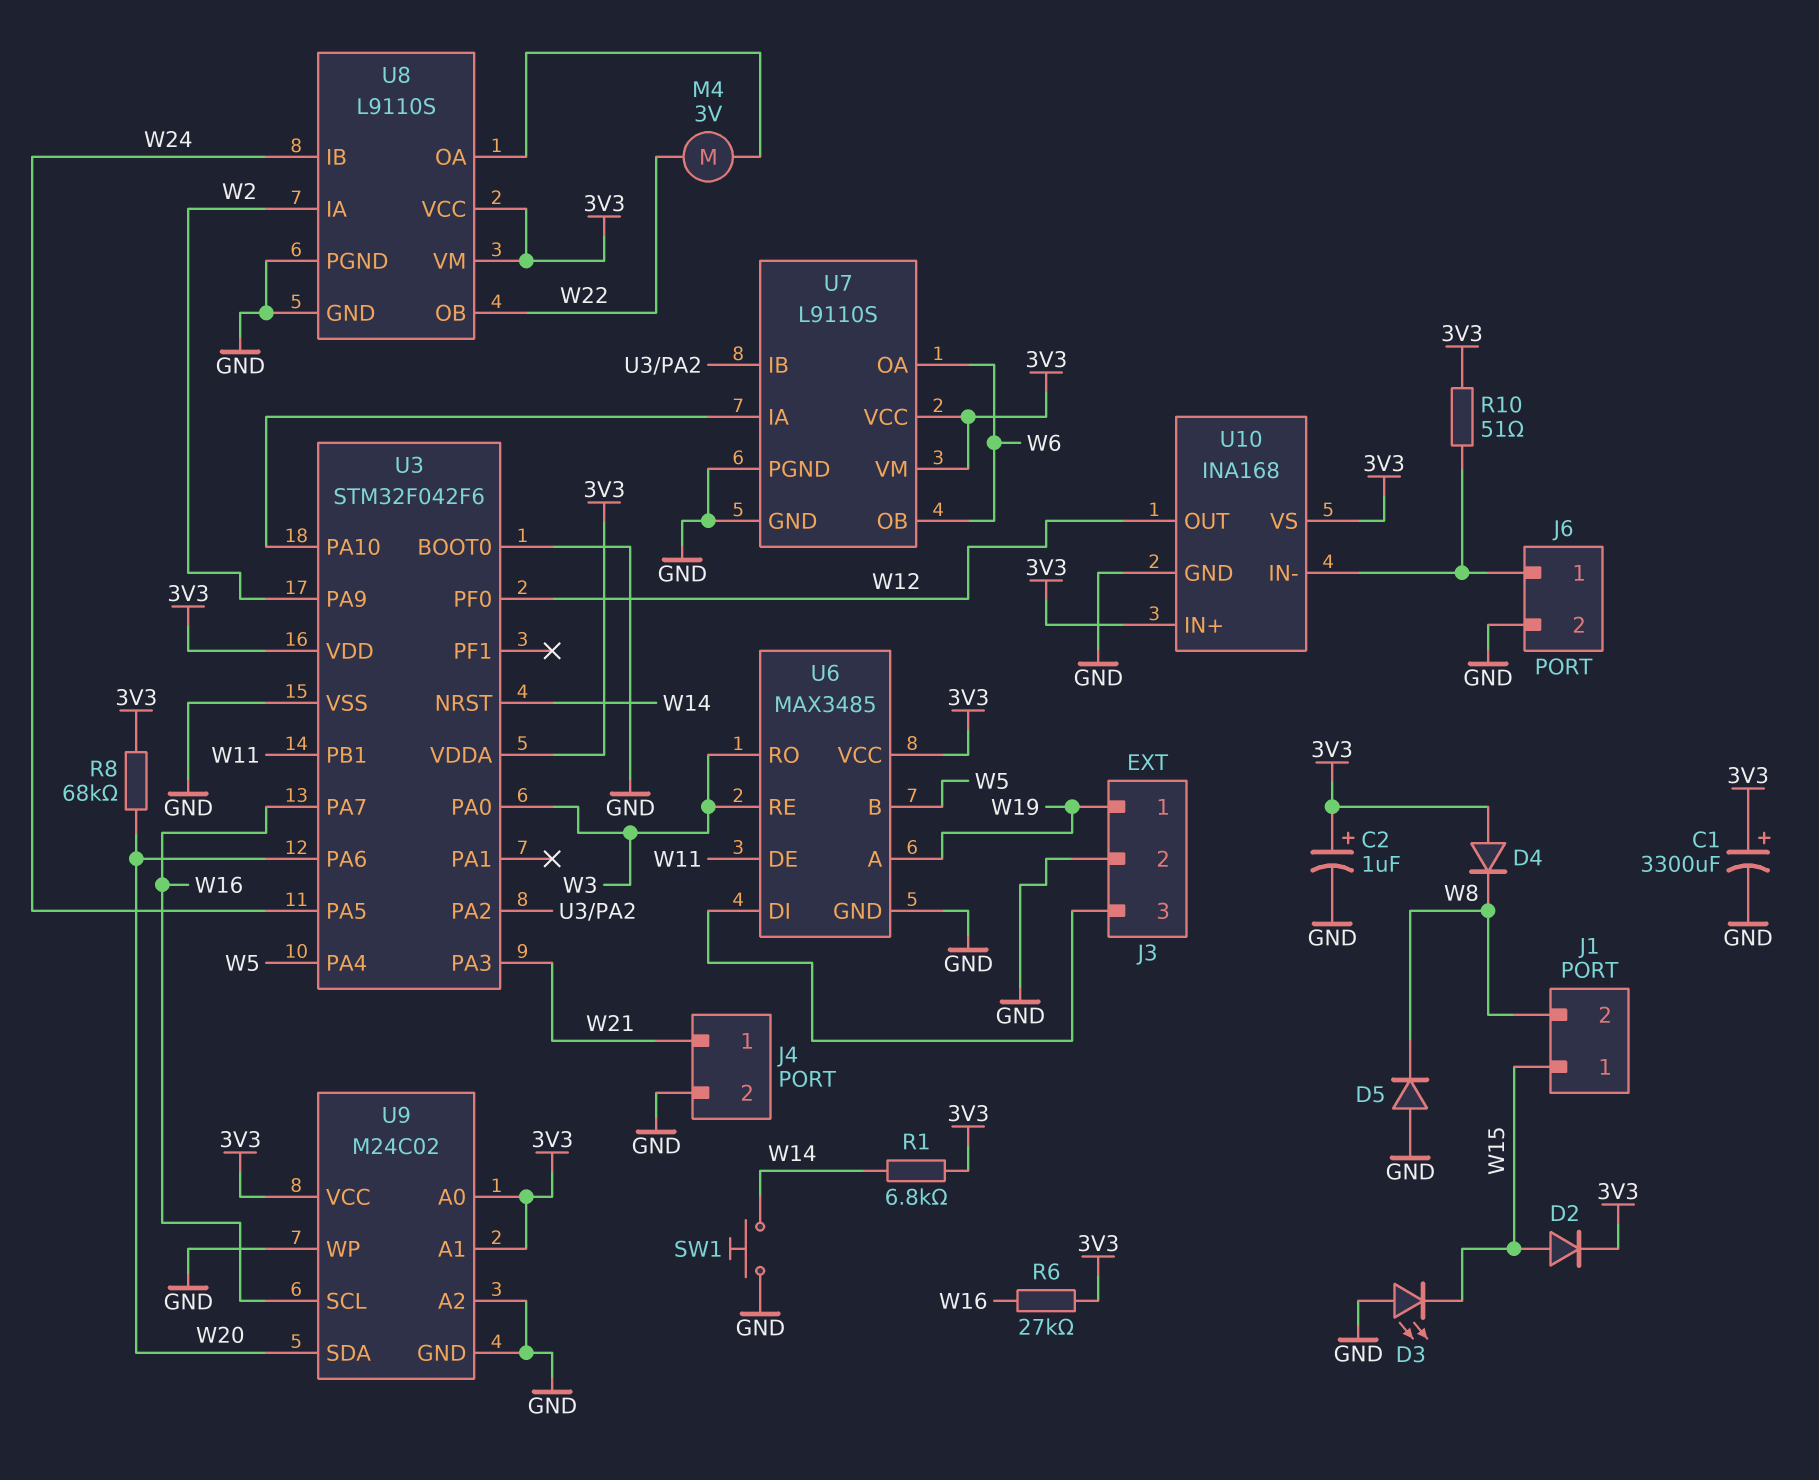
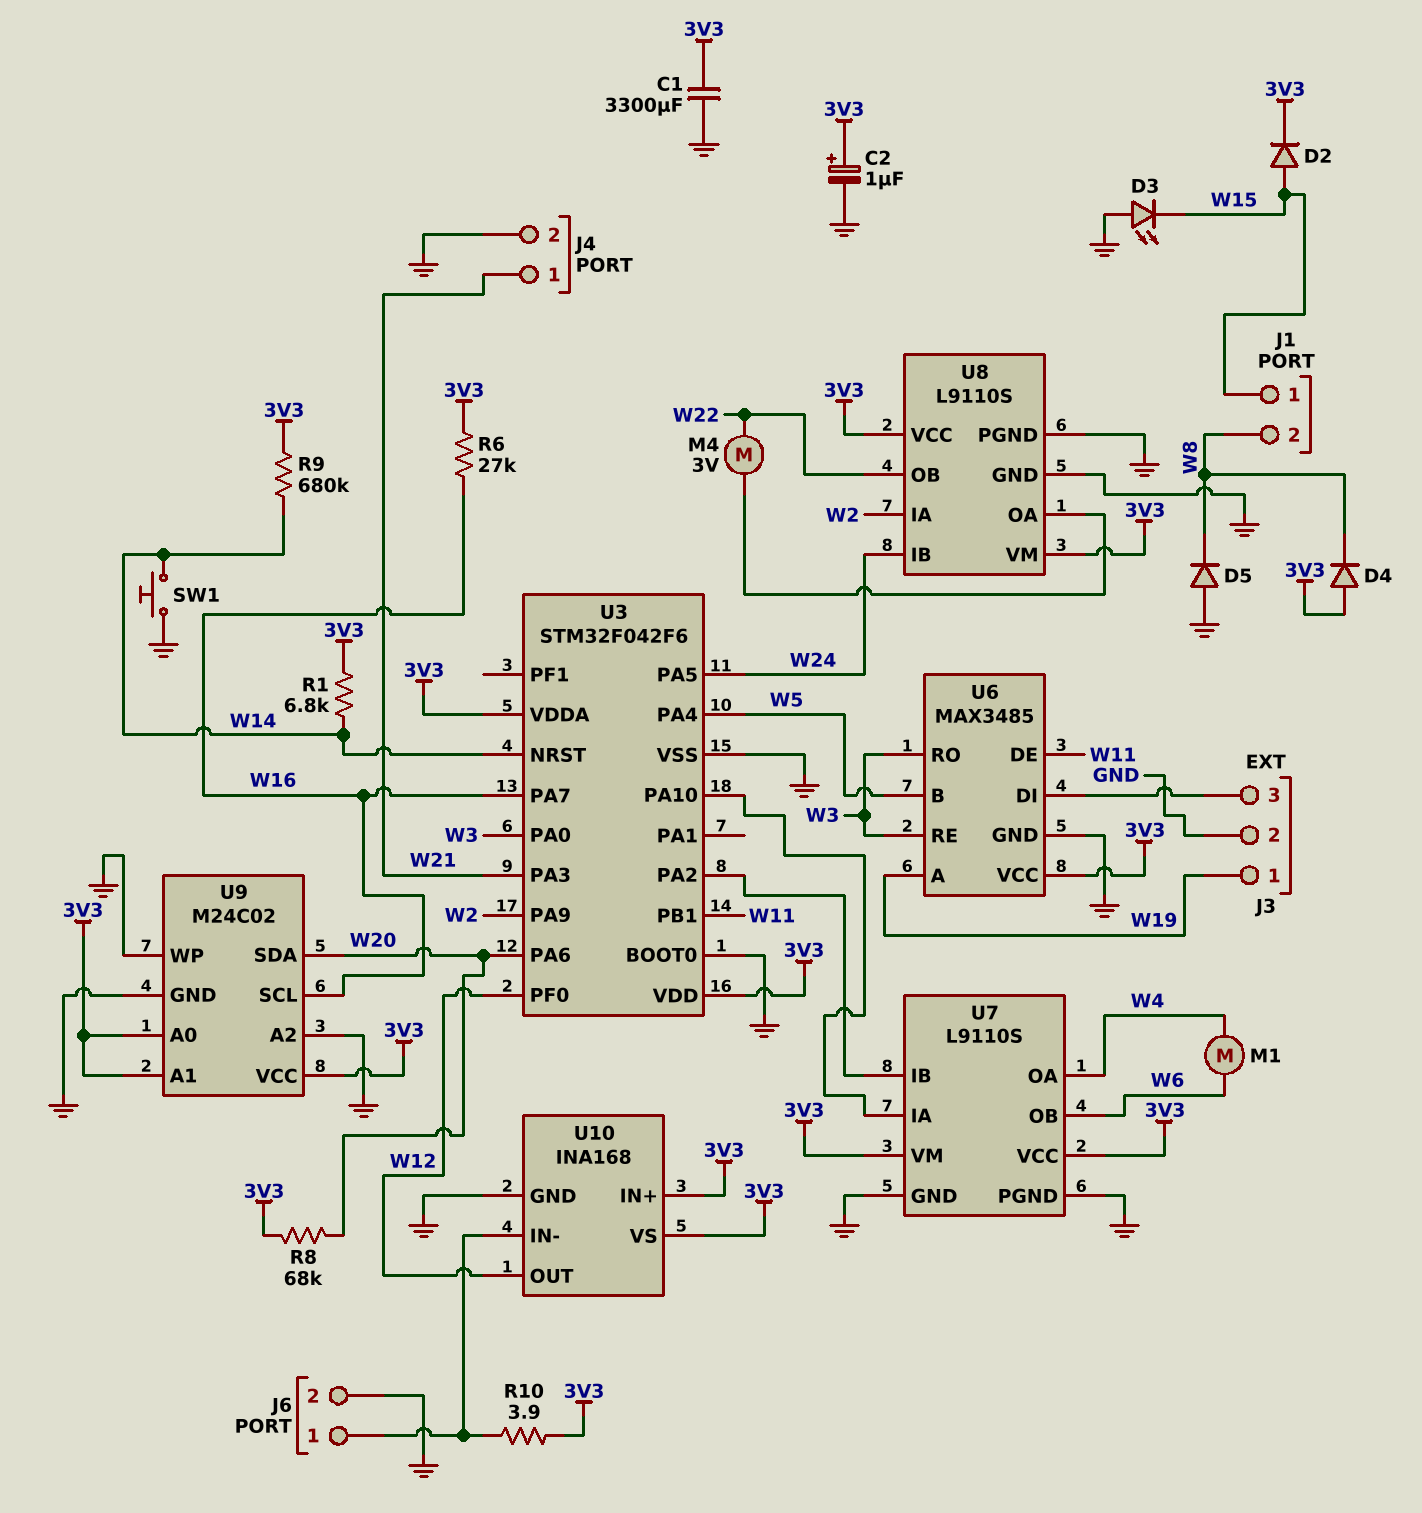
C1: 3300uF (plus 3V3, minus GND) -> 3300uF (3V3, GND)
M1: none -> motor (W4, W6)
R9: none -> 680k (3V3, W14)
R10: 51 (3V3, J6/1) -> 3.9 (3V3, J6/1)
U7 pin OA: W6 -> W4

